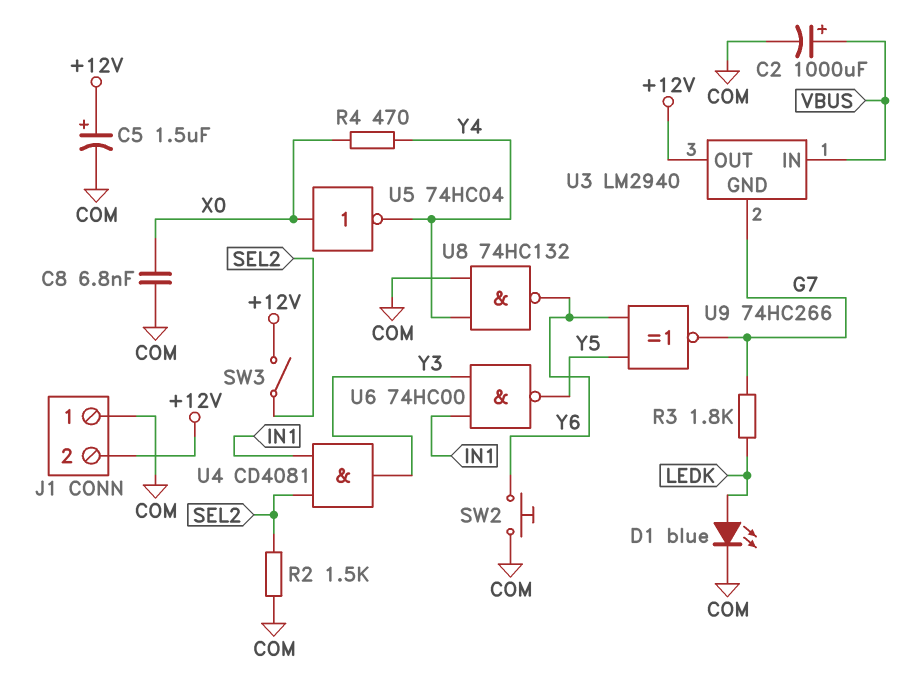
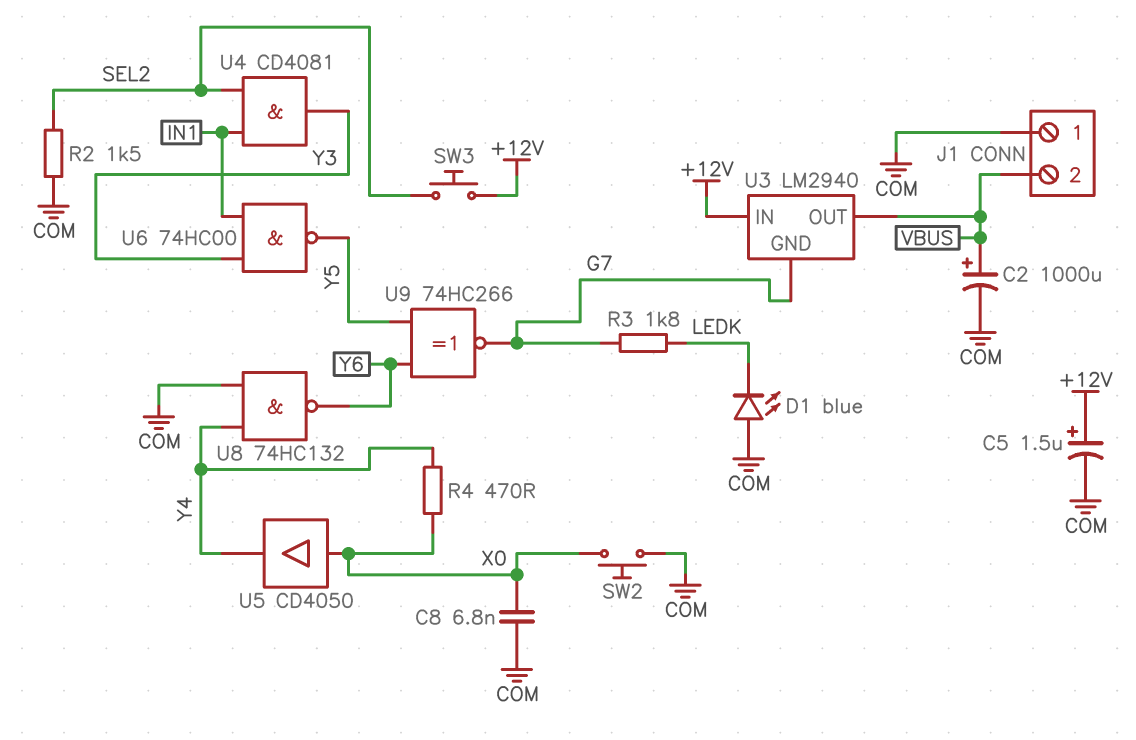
D1: LED blue (A LEDK, K COM) -> LED blue (A COM, K LEDK)
J1 pin 2: +12V -> VBUS
SW2: button (COM, Y6) -> button (COM, X0)
SW3: switch (+12V, SEL2) -> button (+12V, SEL2)
U3 pin IN: VBUS -> +12V
U3 pin OUT: +12V -> VBUS
U5: NOT 74HC04 (in X0, out Y4) -> buffer CD4050 (in X0, out Y4)

